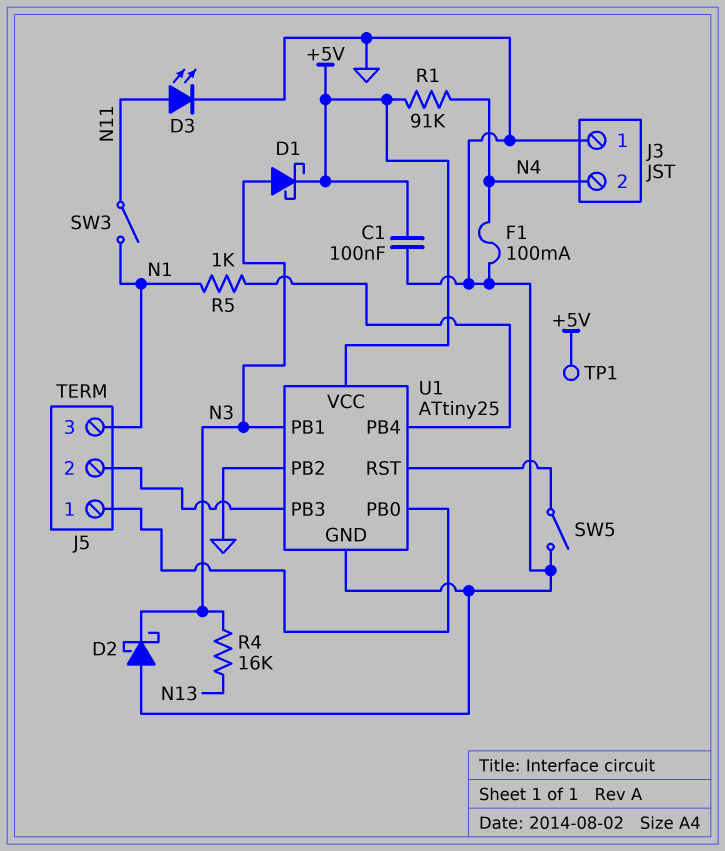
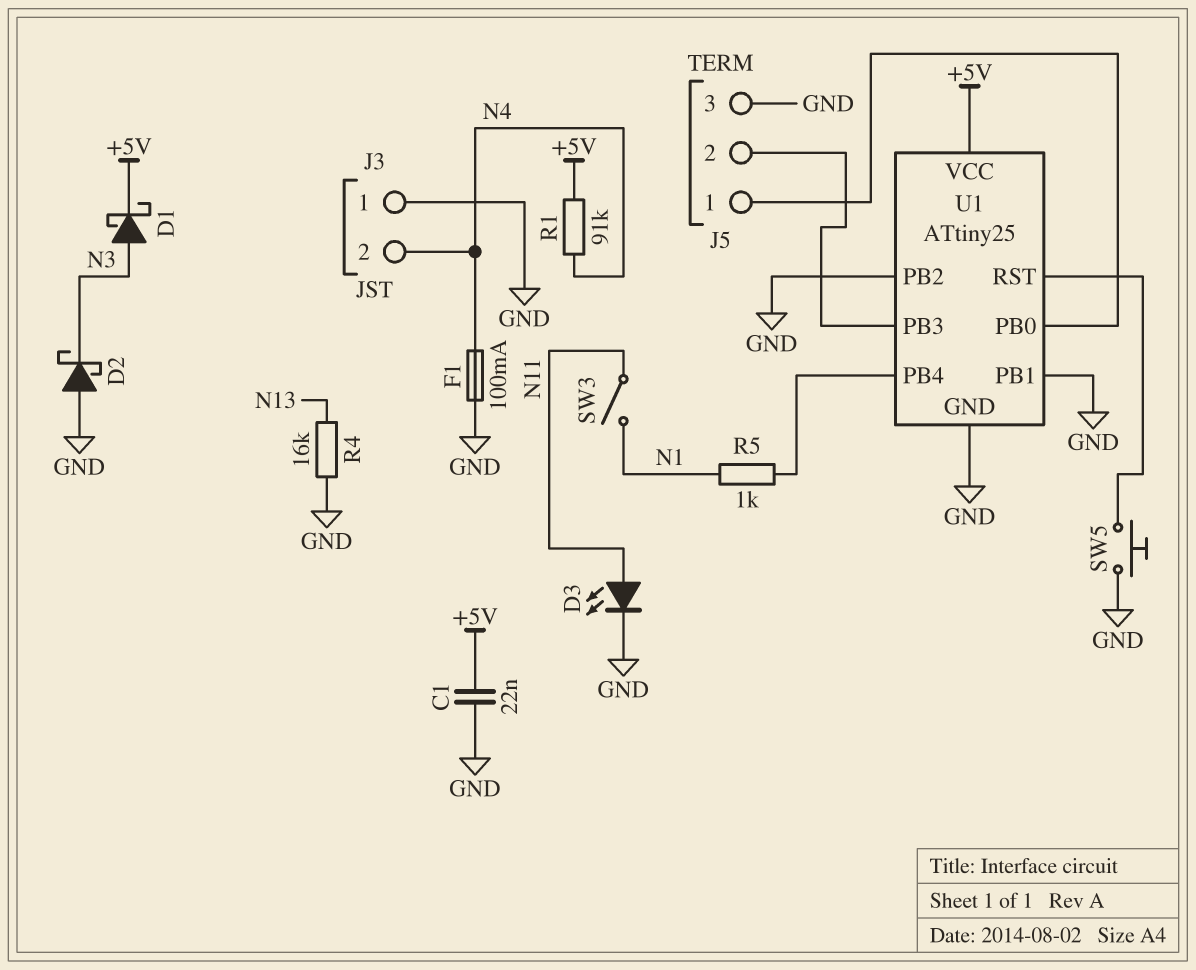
C1: 100nF (+5V, GND) -> 22nF (+5V, GND)
J5 pin 3: N1 -> GND
R4: 16k (N3, N13) -> 16k (GND, N13)
SW5: switch (GND, U1/RST) -> button (GND, U1/RST)
TP1: test point (+5V) -> none
U1 pin PB1: N3 -> GND

